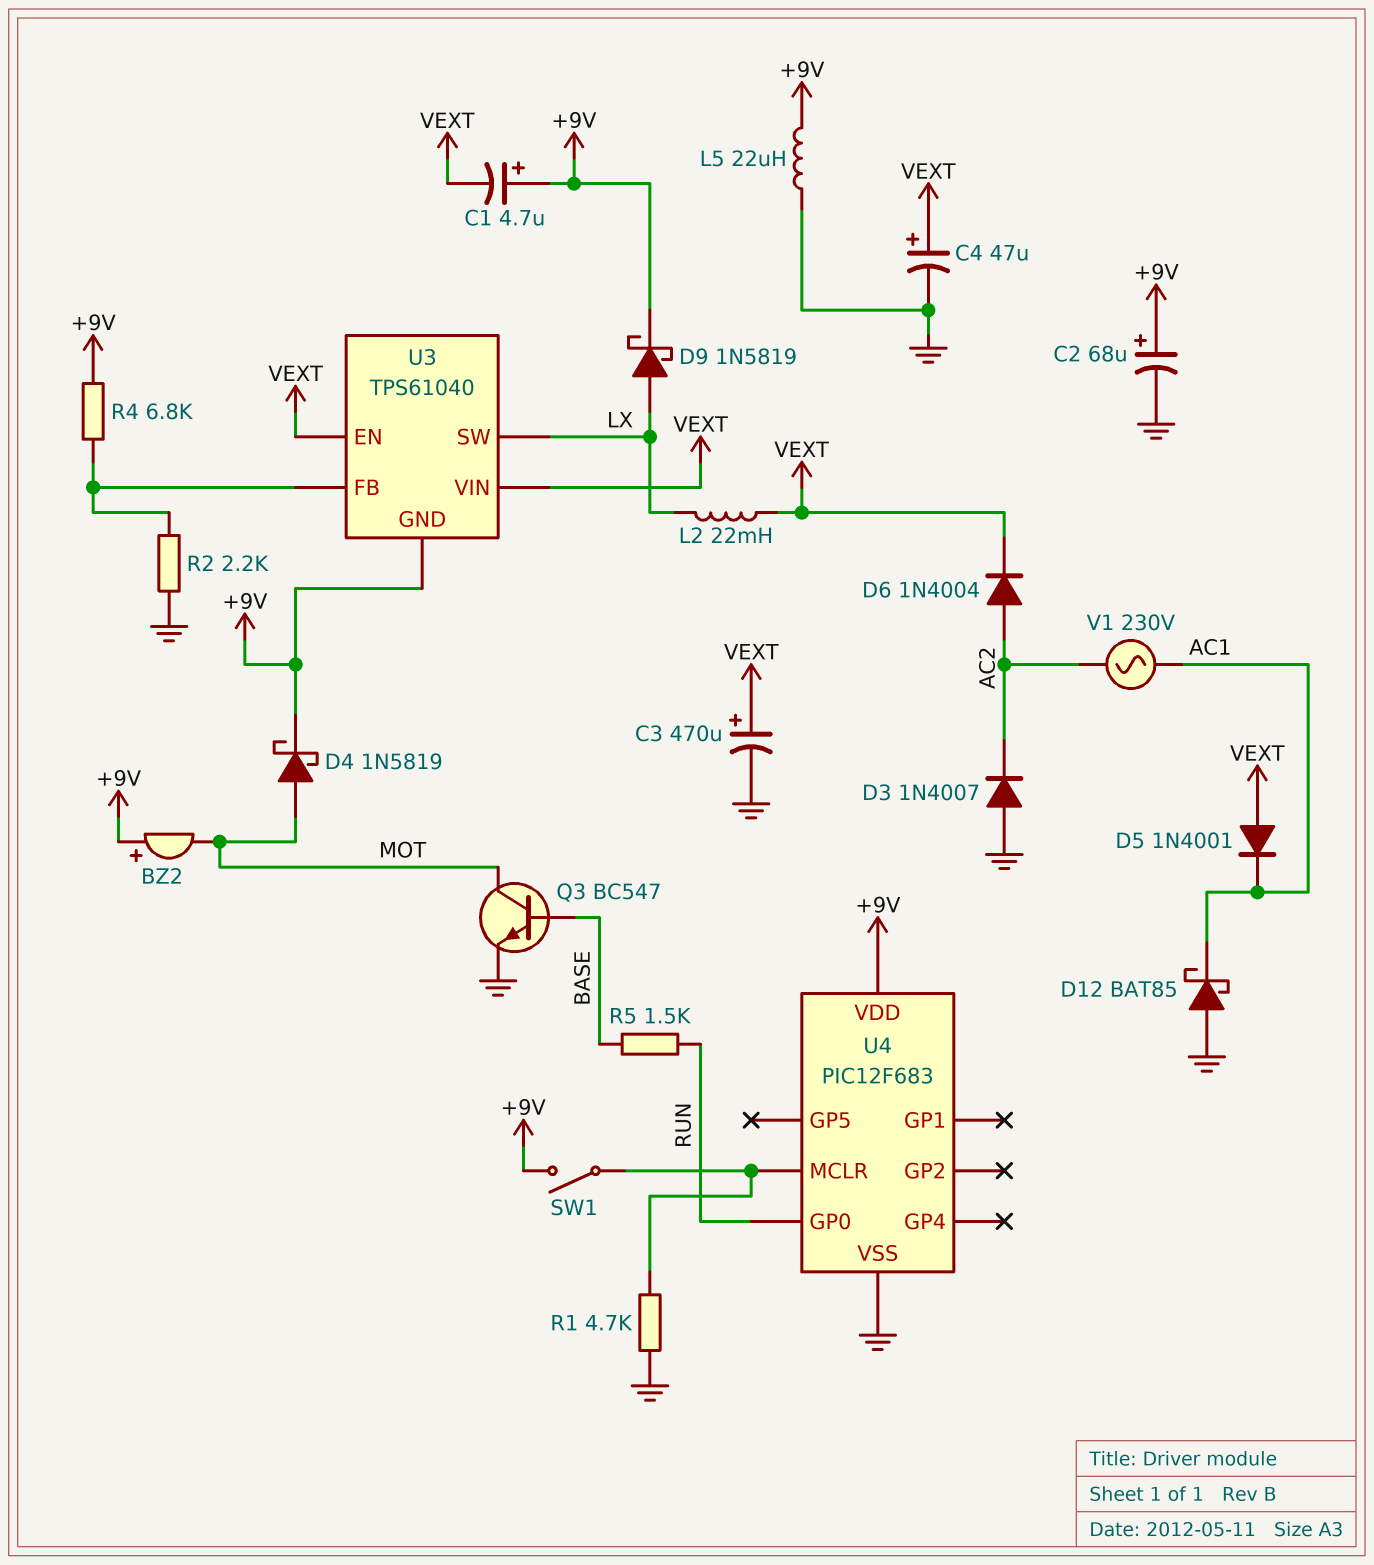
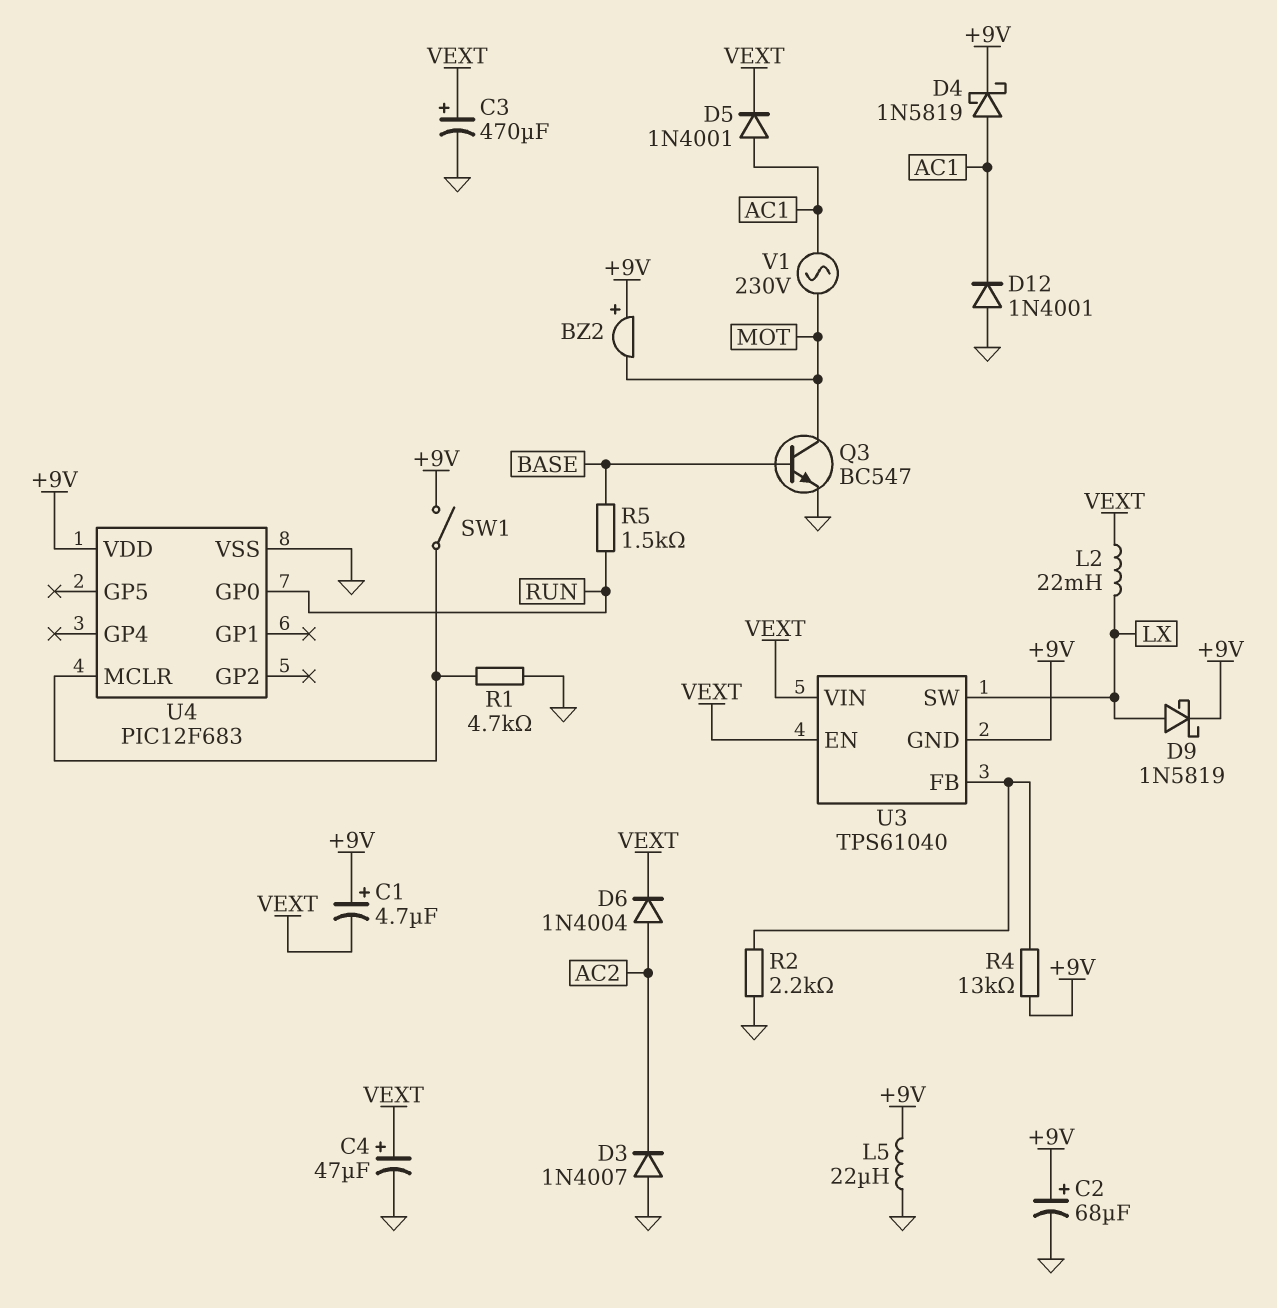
D4: schottky 1N5819 (A MOT, K +9V) -> schottky 1N5819 (A AC1, K +9V)
D5: diode 1N4001 (A VEXT, K AC1) -> diode 1N4001 (A AC1, K VEXT)
D12: schottky BAT85 (A GND, K AC1) -> diode 1N4001 (A GND, K AC1)
R4: 6.8k (+9V, U3/FB) -> 13k (+9V, U3/FB)
V1: AC 230V (AC1, AC2) -> AC 230V (AC1, MOT)

